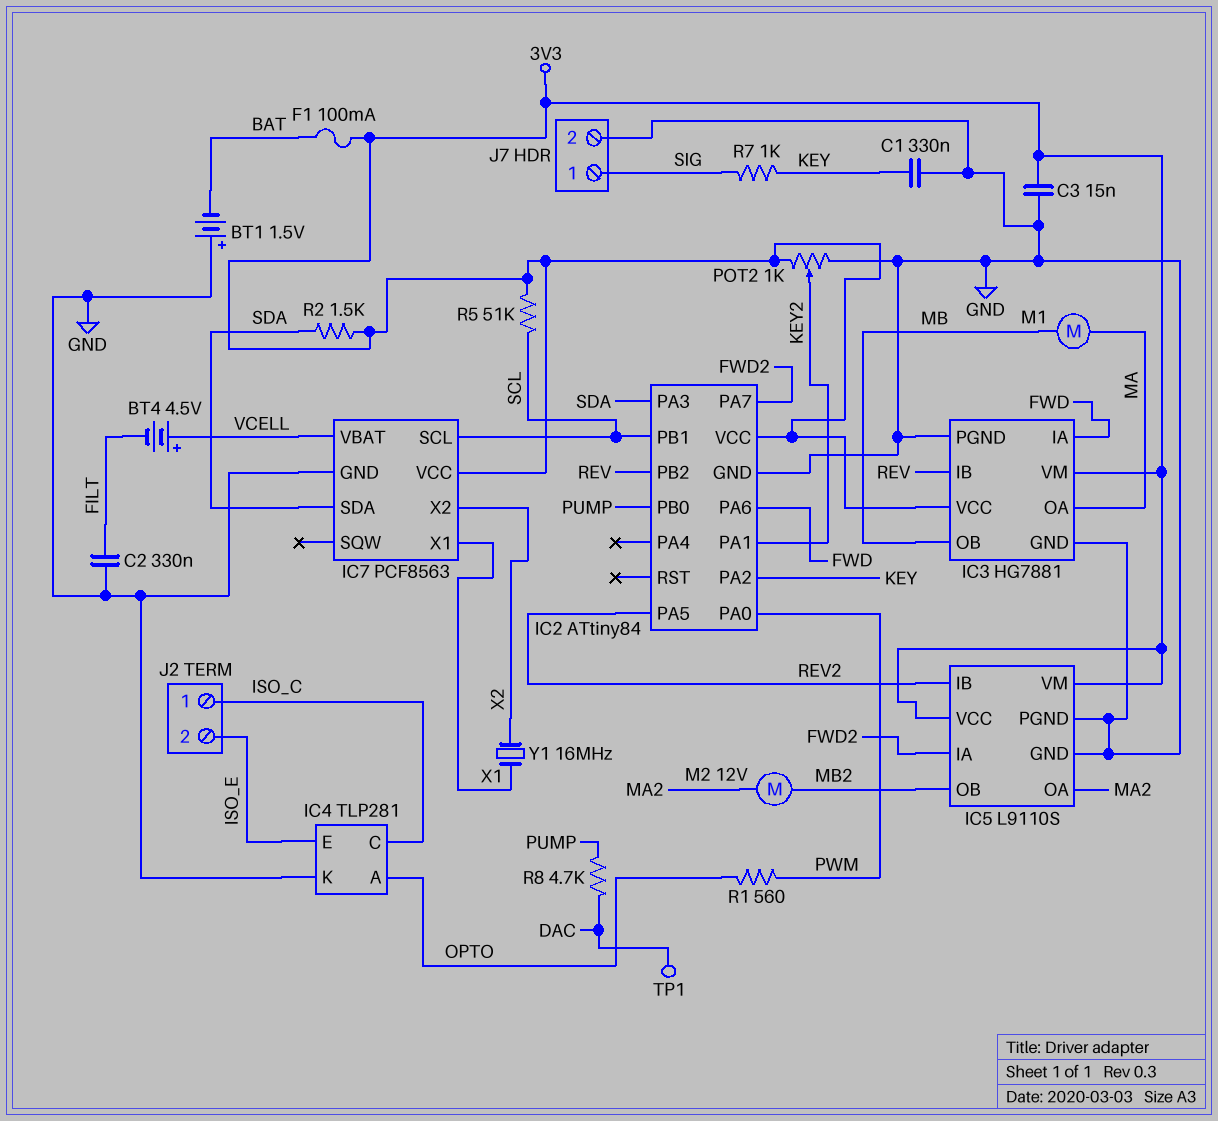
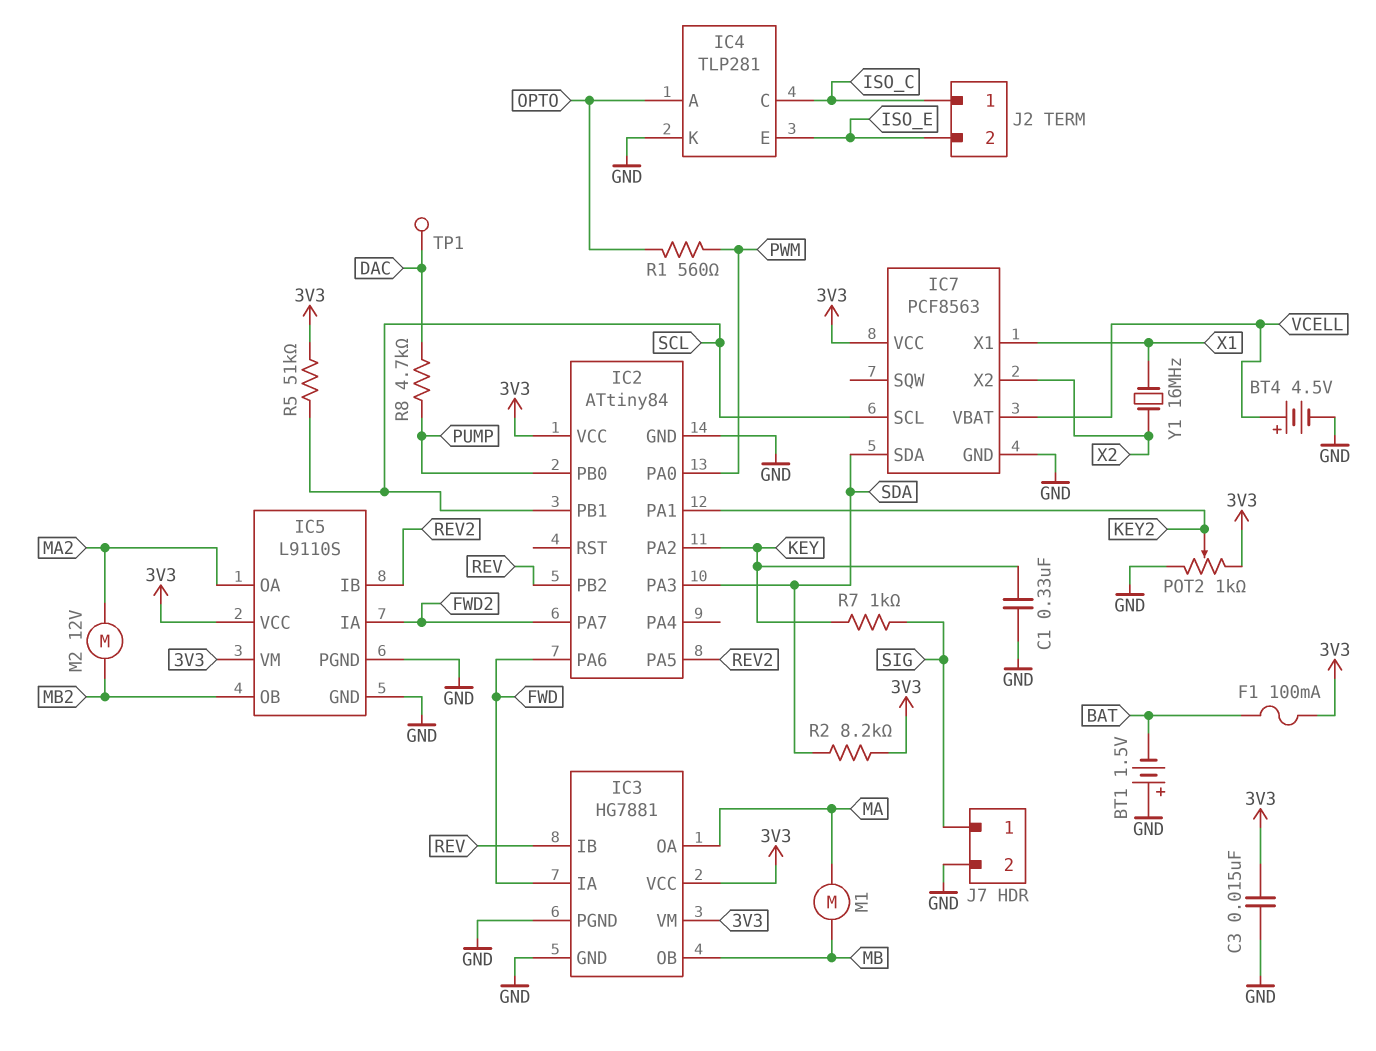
BT4: 4.5V (plus VCELL, minus FILT) -> 4.5V (plus VCELL, minus GND)
C2: 330nF (FILT, GND) -> none
R2: 1.5k (3V3, SDA) -> 8.2k (3V3, SDA)

